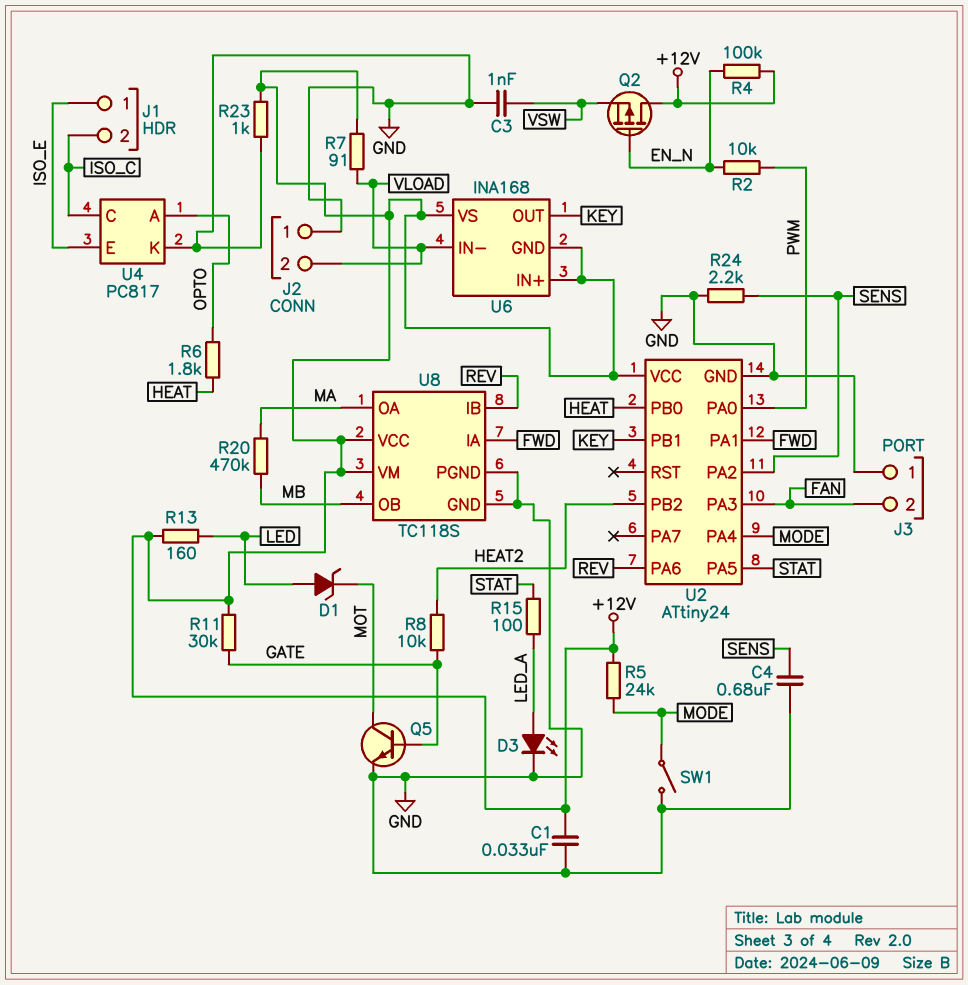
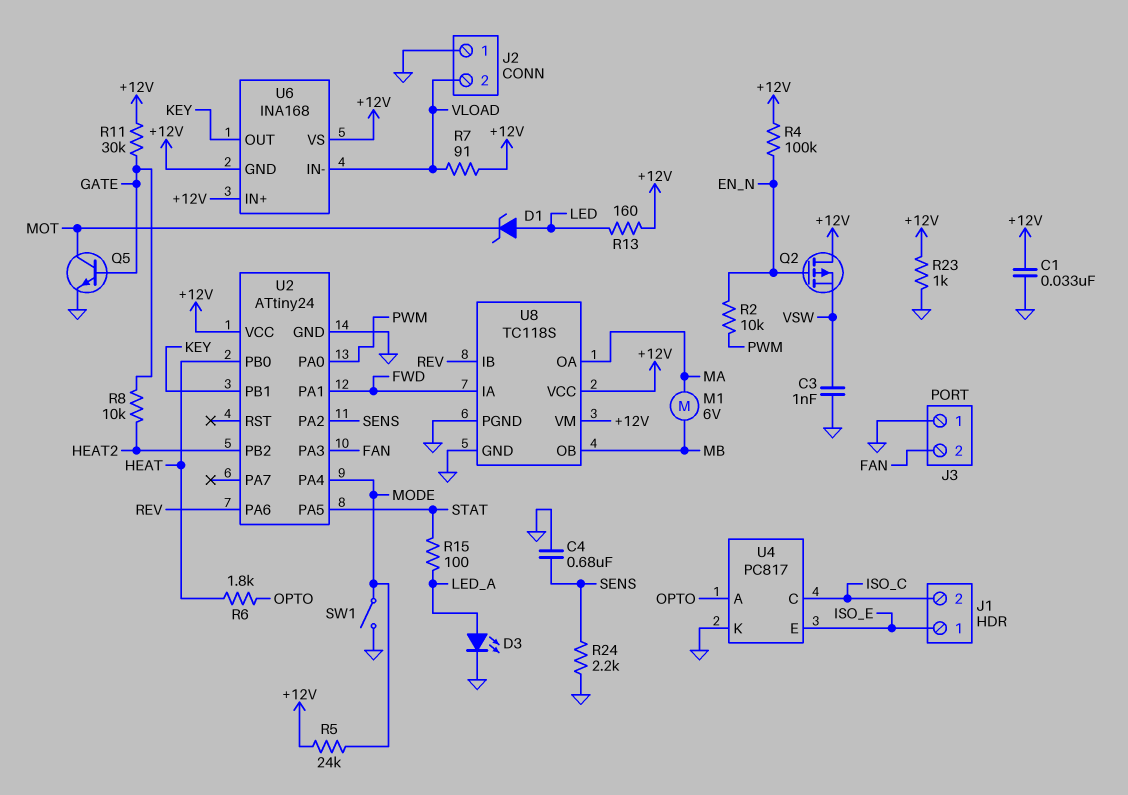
M1: none -> motor 6V (MA, MB)
R20: 470k (MA, MB) -> none

